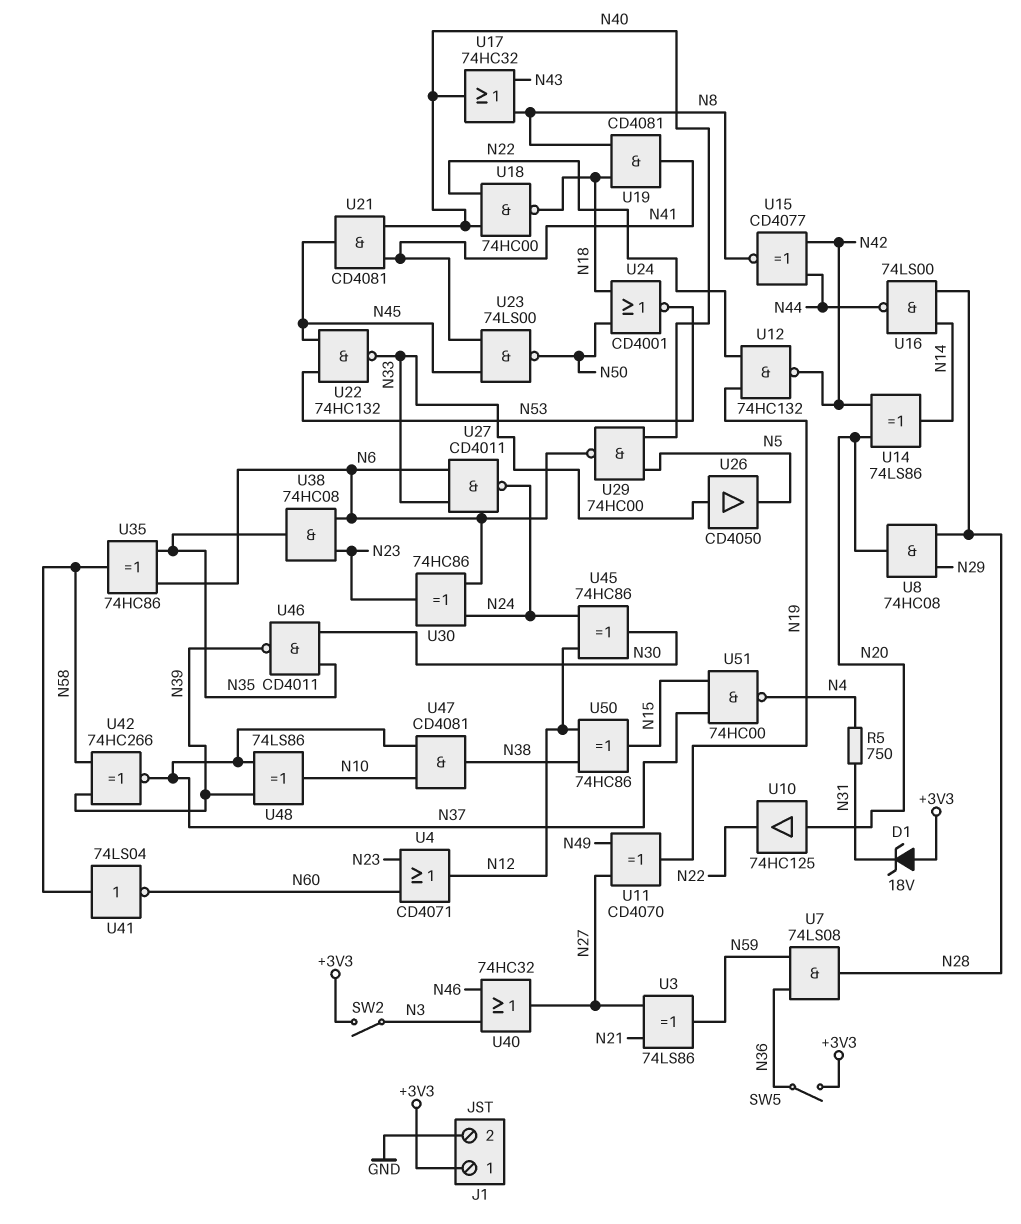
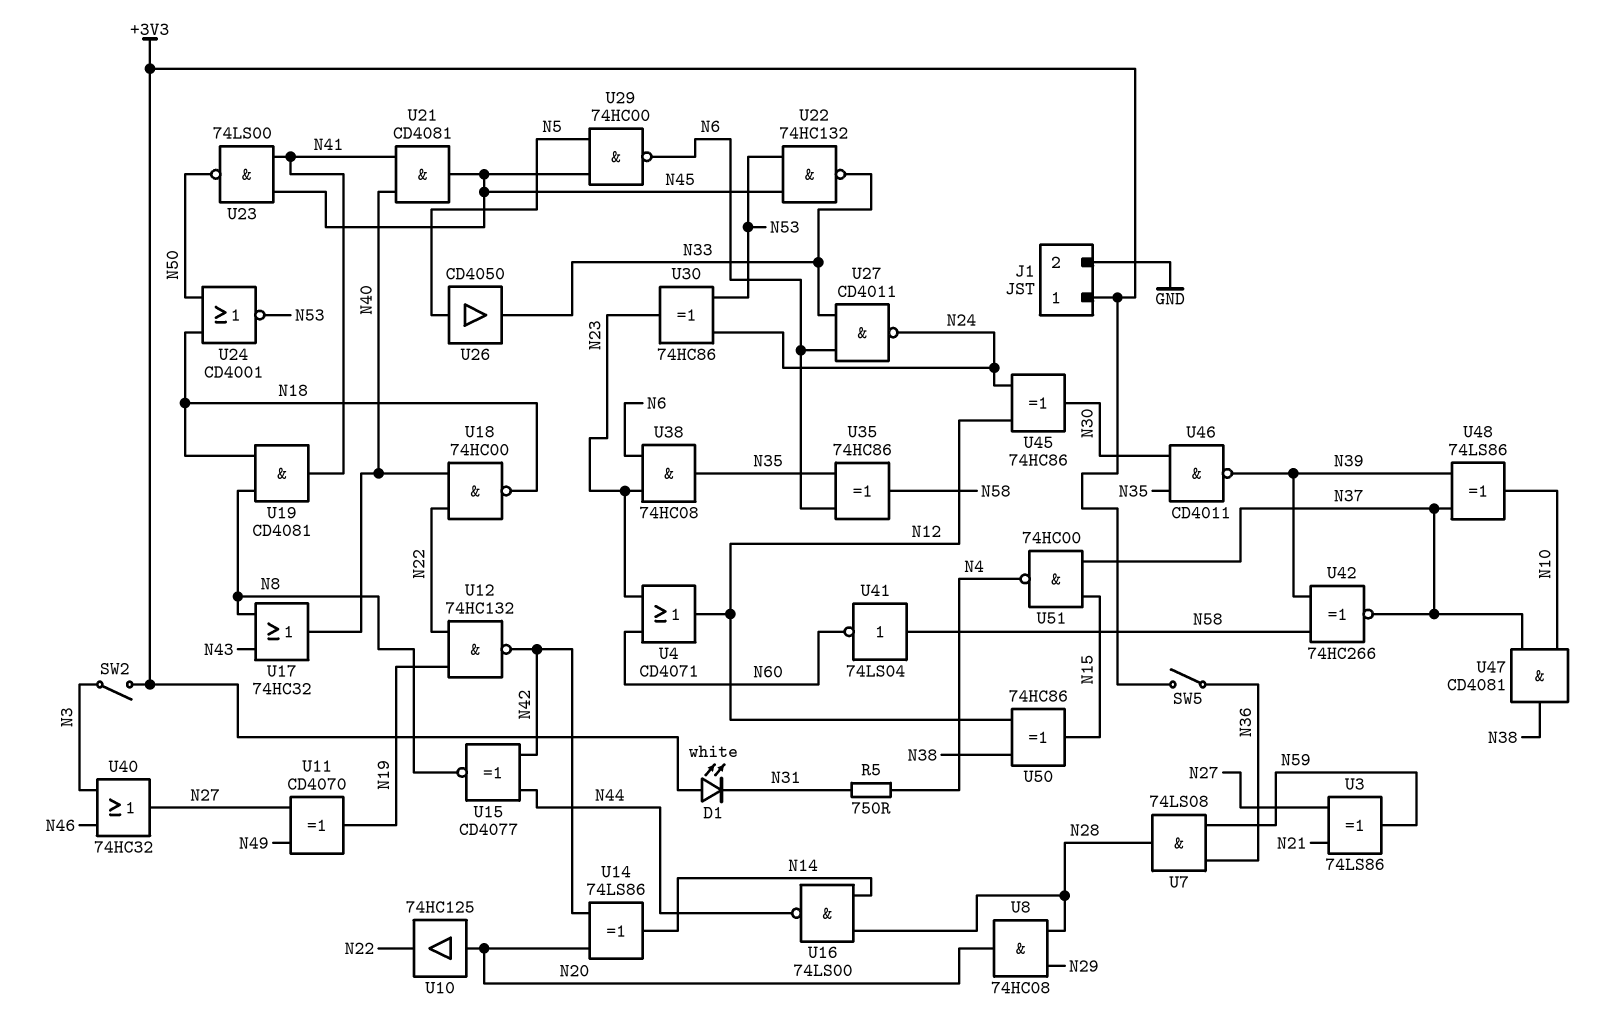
D1: zener 18V (A +3V3, K N31) -> LED white (A +3V3, K N31)
U26: buffer CD4050 (in N33, out N5) -> buffer CD4050 (in N5, out N33)
U29: NAND 74HC00 (in N5, in N40, out N6) -> NAND 74HC00 (in N5, in N45, out N6)
U30: XOR 74HC86 (in N6, in N24, out N23) -> XOR 74HC86 (in N24, in N53, out N23)

